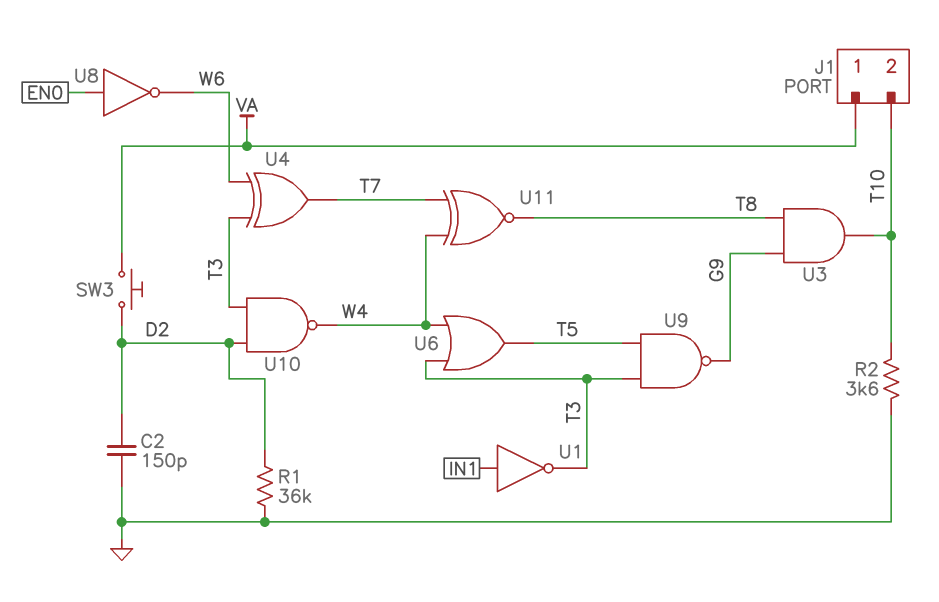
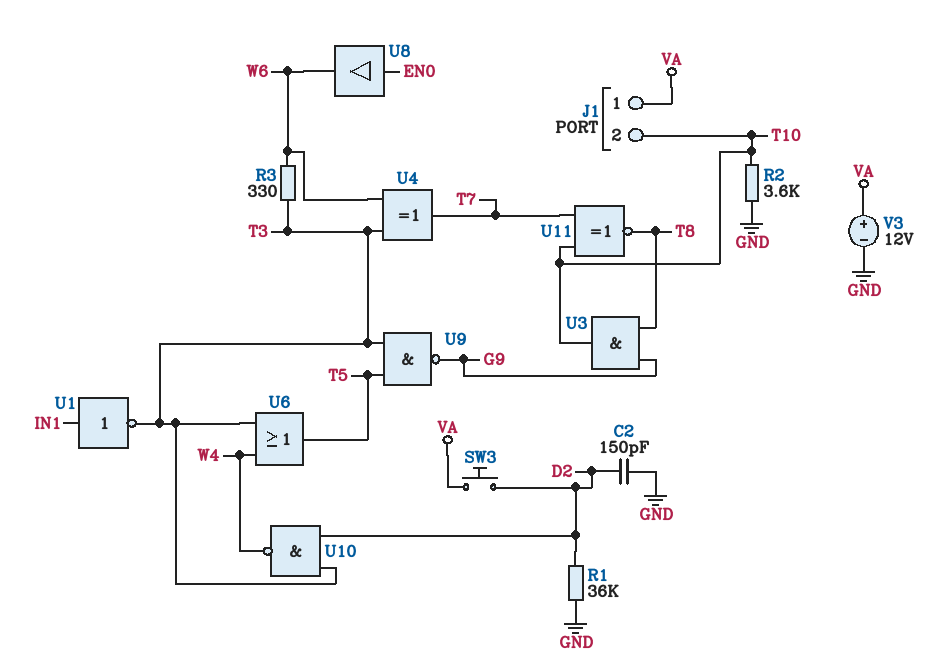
R3: none -> 330 (T3, W6)
U8: NOT (in EN0, out W6) -> buffer (in EN0, out W6)
U11: XNOR (in T7, in W4, out T8) -> XNOR (in T7, in T10, out T8)
V3: none -> 12V (plus VA, minus GND)

